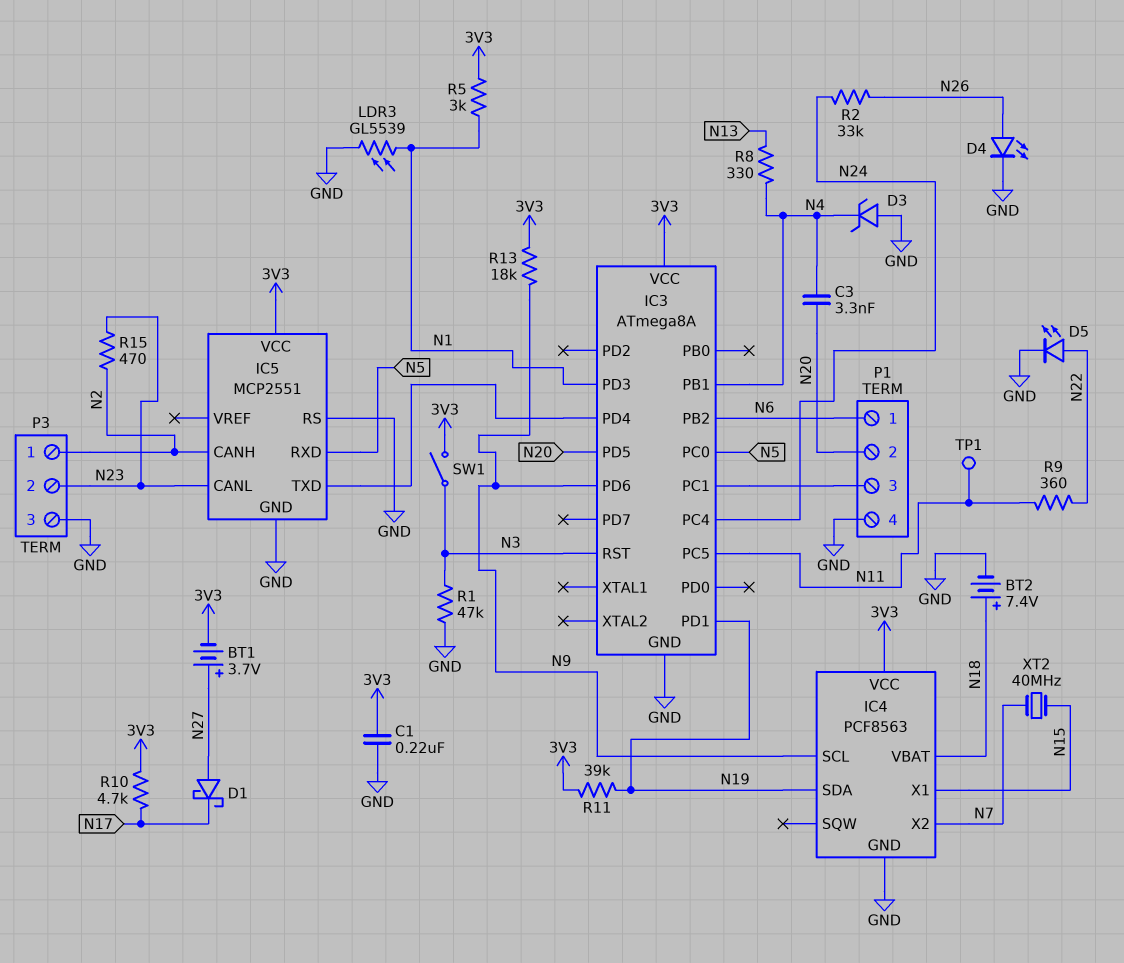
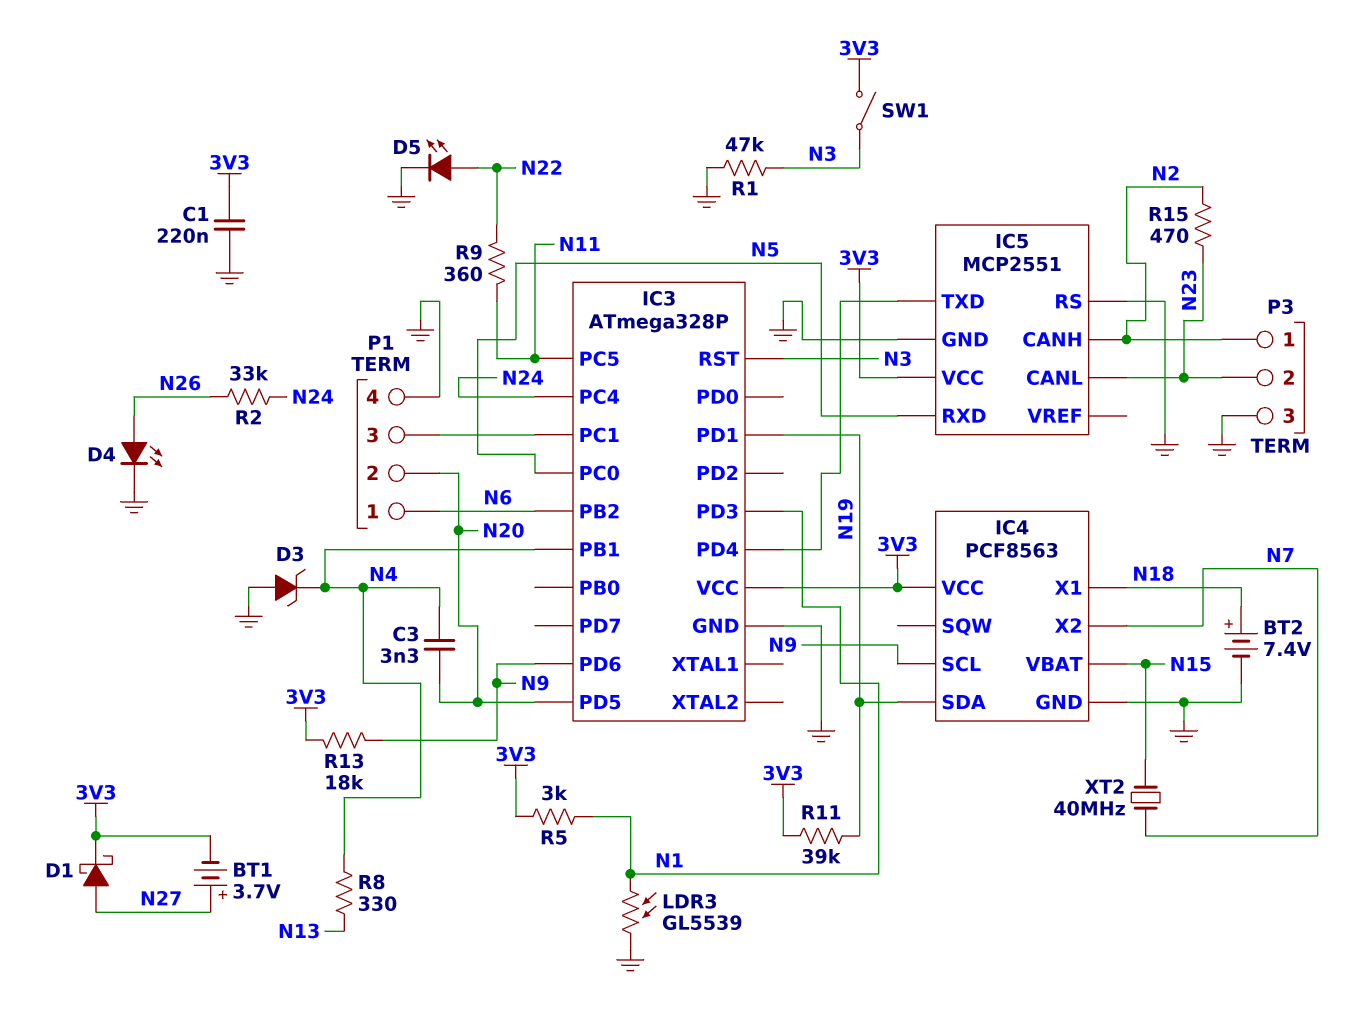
D1: schottky (A N27, K N17) -> schottky (A N27, K 3V3)
IC3: ATmega8A -> ATmega328P
IC4 pin VBAT: N18 -> N15
IC4 pin X1: N15 -> N18
R10: 4.7k (3V3, N17) -> none
TP1: test point (N11) -> none

